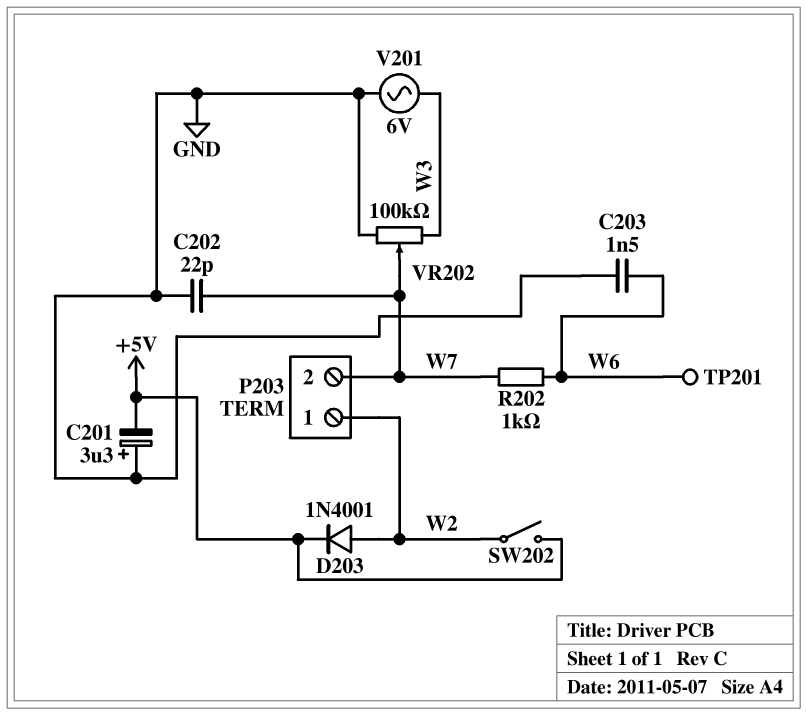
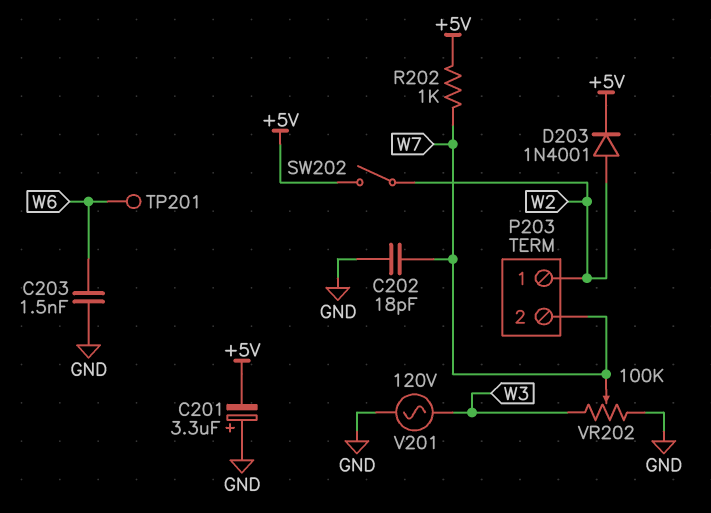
C202: 22pF (GND, W7) -> 18pF (GND, W7)
R202: 1k (W6, W7) -> 1k (+5V, W7)
V201: AC 6V (GND, W3) -> AC 120V (GND, W3)

